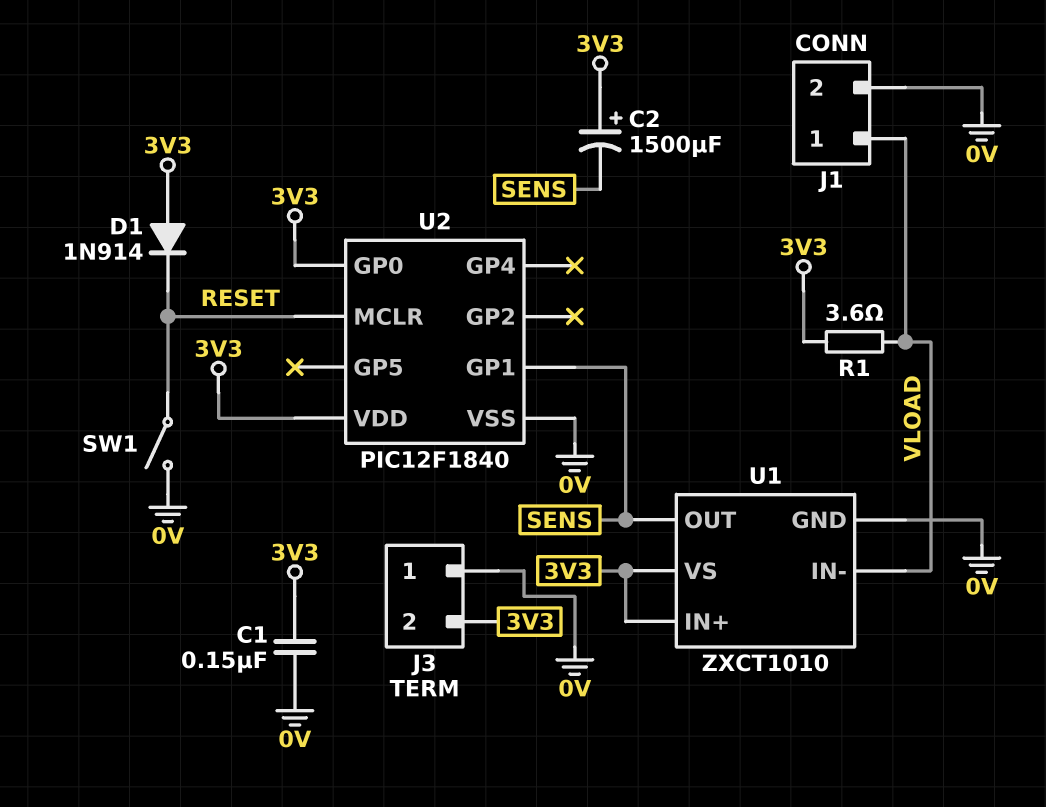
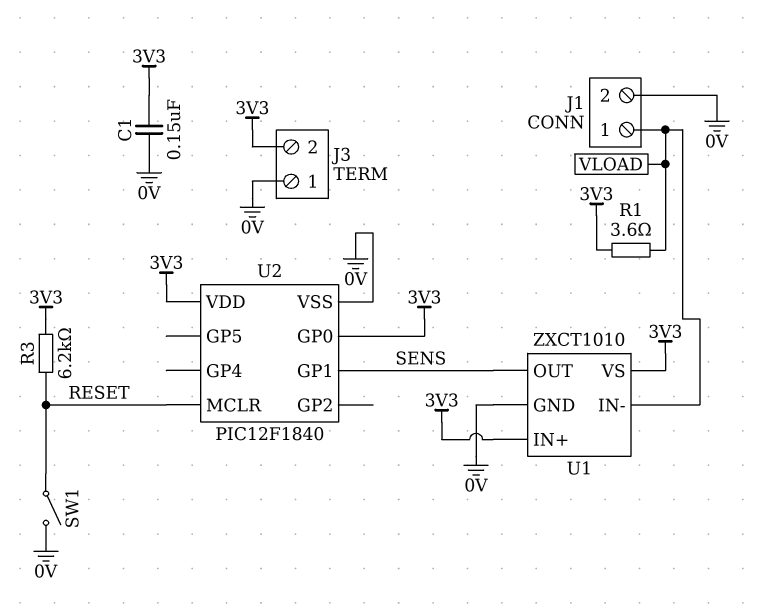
C2: 1500uF (plus 3V3, minus SENS) -> none
D1: diode 1N914 (A 3V3, K RESET) -> none
R3: none -> 6.2k (3V3, RESET)

